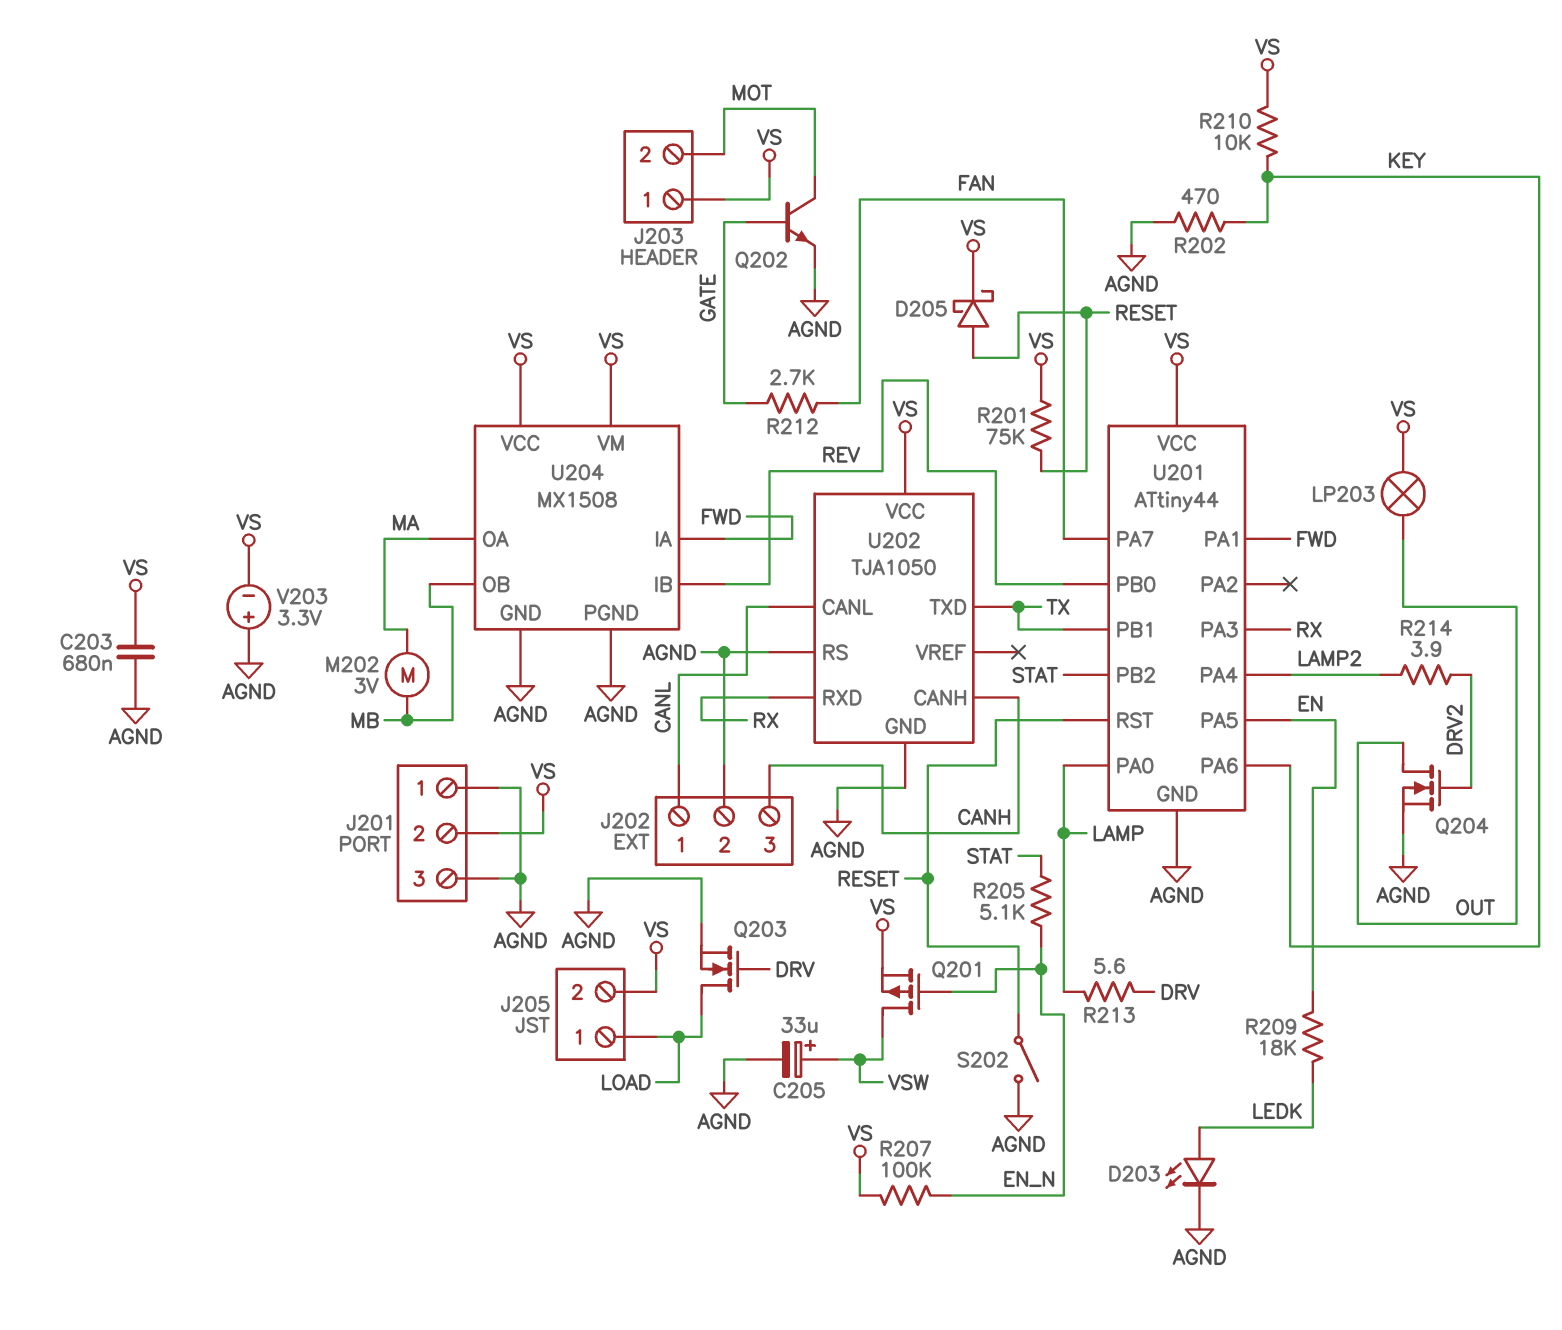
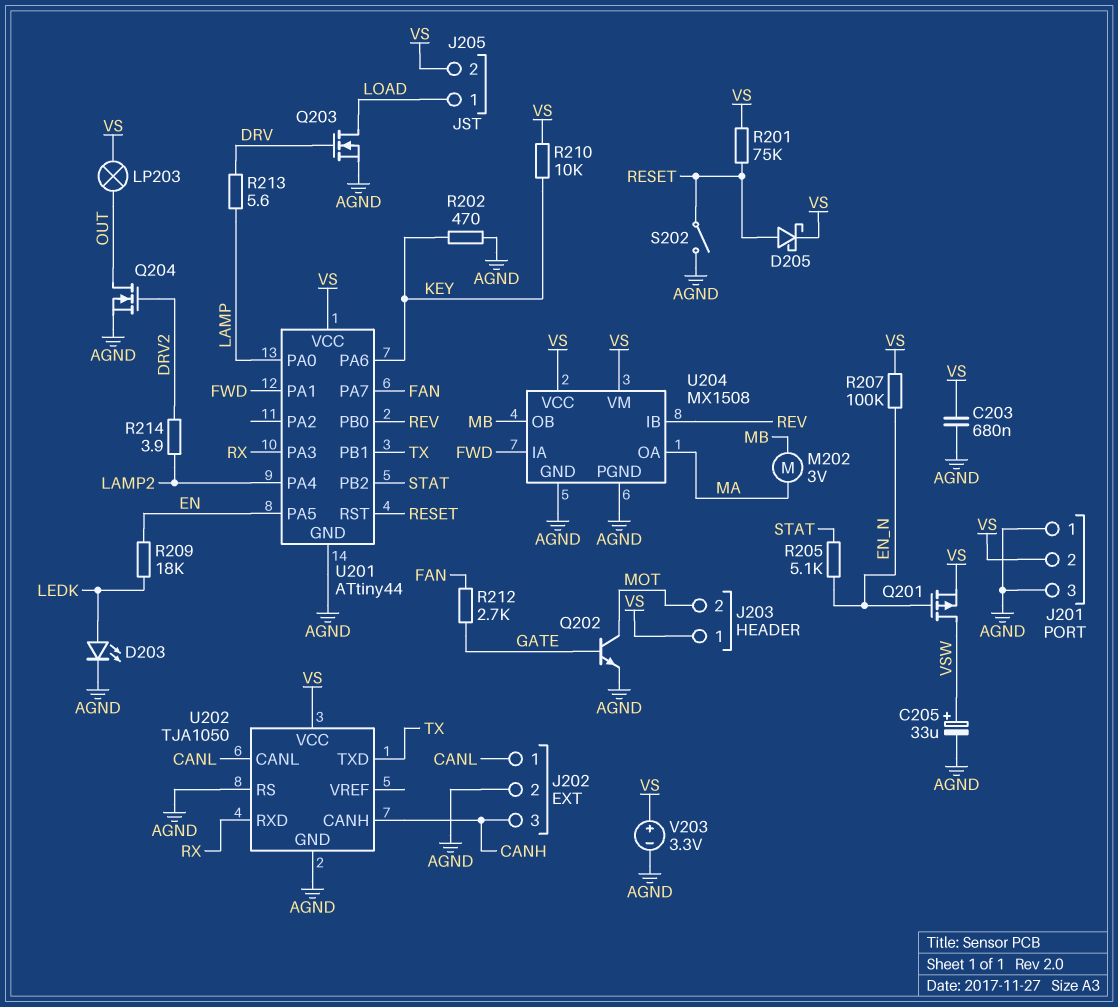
V203: 3.3V (plus AGND, minus VS) -> 3.3V (plus VS, minus AGND)

